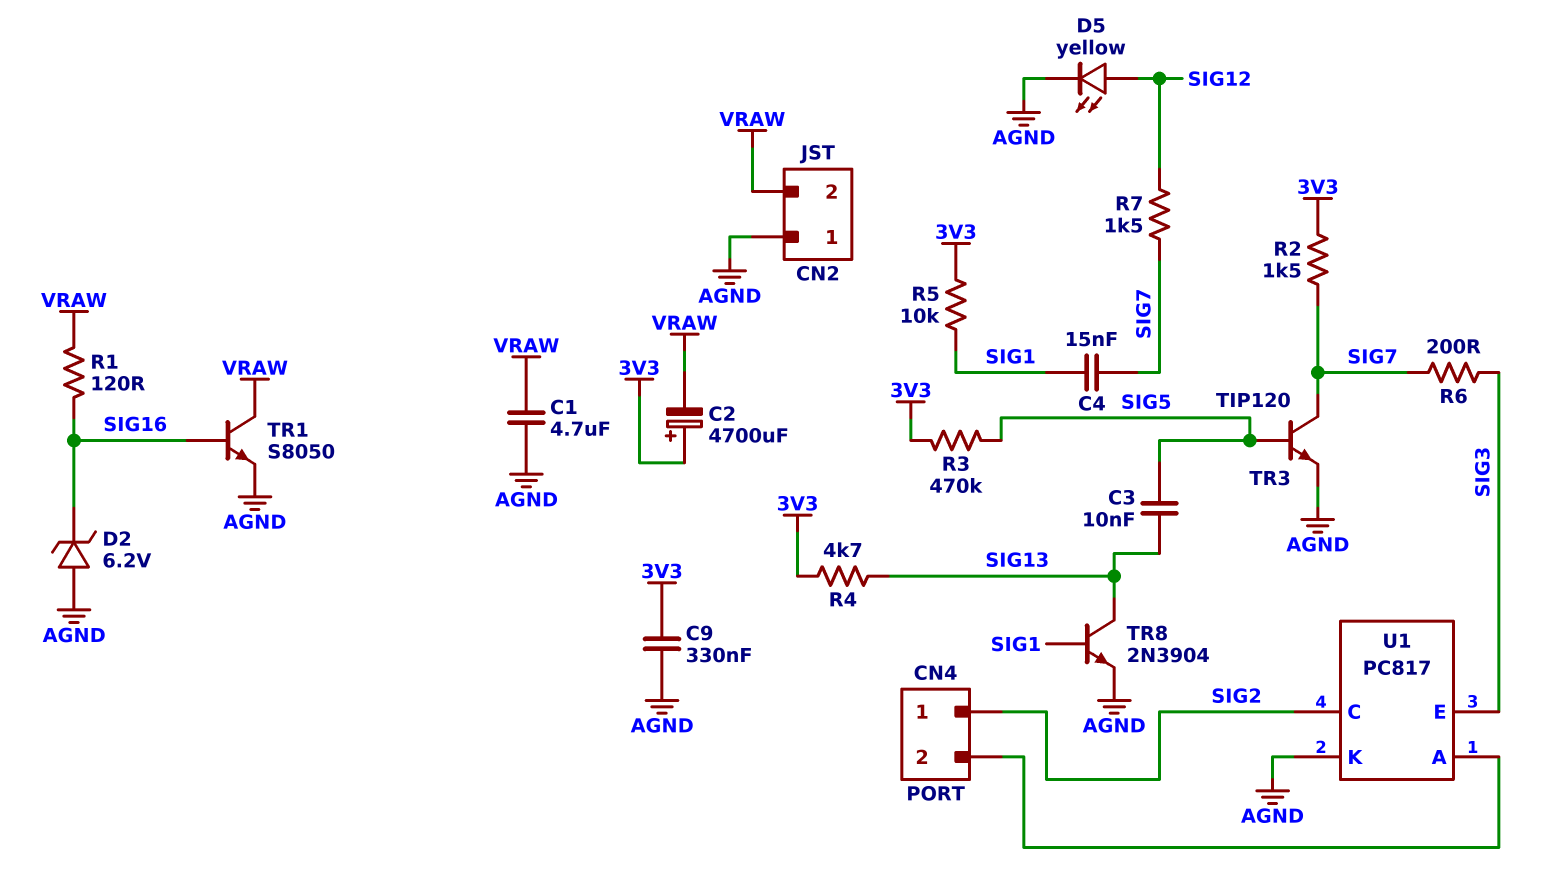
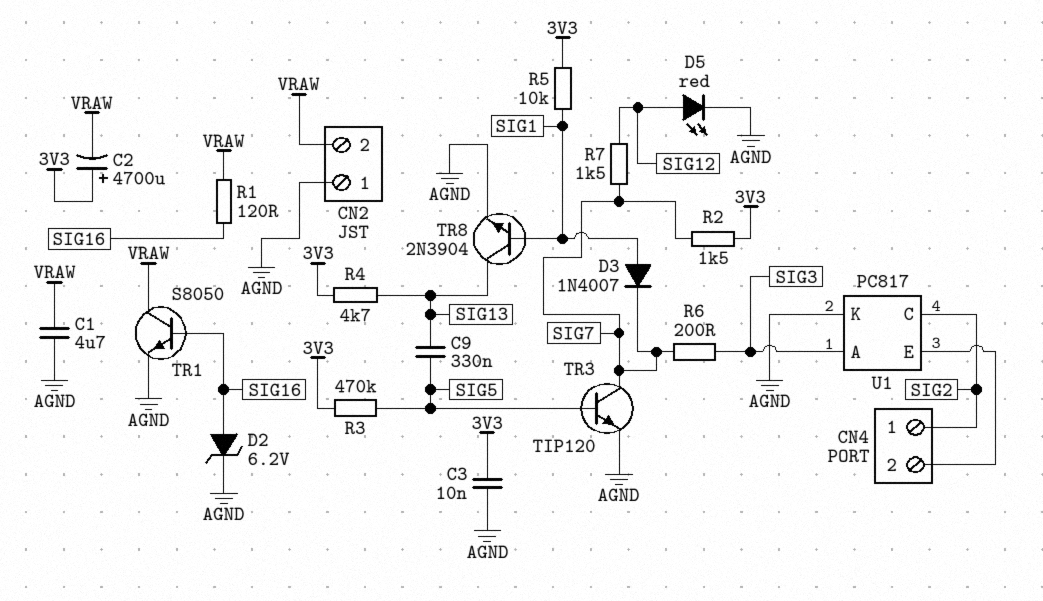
C3: 10nF (SIG5, SIG13) -> 10nF (3V3, AGND)
C4: 15nF (SIG1, SIG7) -> none
C9: 330nF (3V3, AGND) -> 330nF (SIG5, SIG13)
D2: zener 6.2V (A AGND, K SIG16) -> zener 6.2V (A SIG16, K AGND)
D3: none -> diode 1N4007 (A SIG1, K SIG7)
D5: LED yellow (A SIG12, K AGND) -> LED red (A SIG12, K AGND)
U1 pin A: CN4/2 -> SIG3
U1 pin E: SIG3 -> CN4/2

